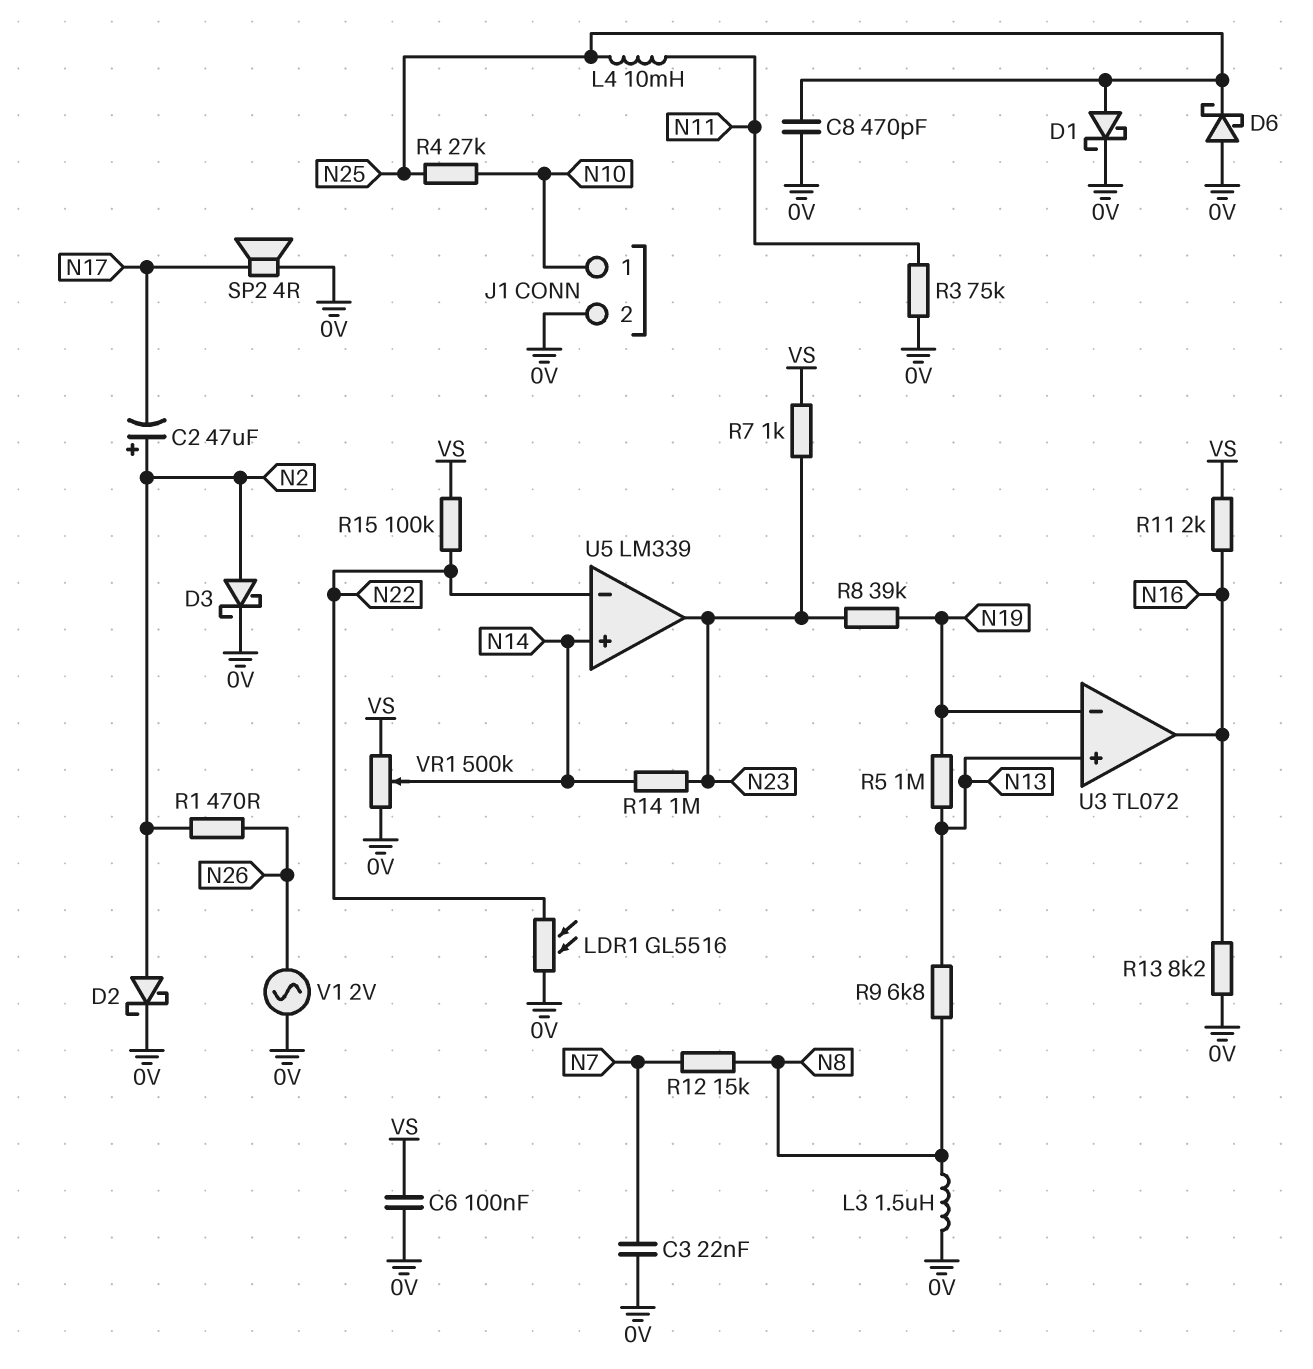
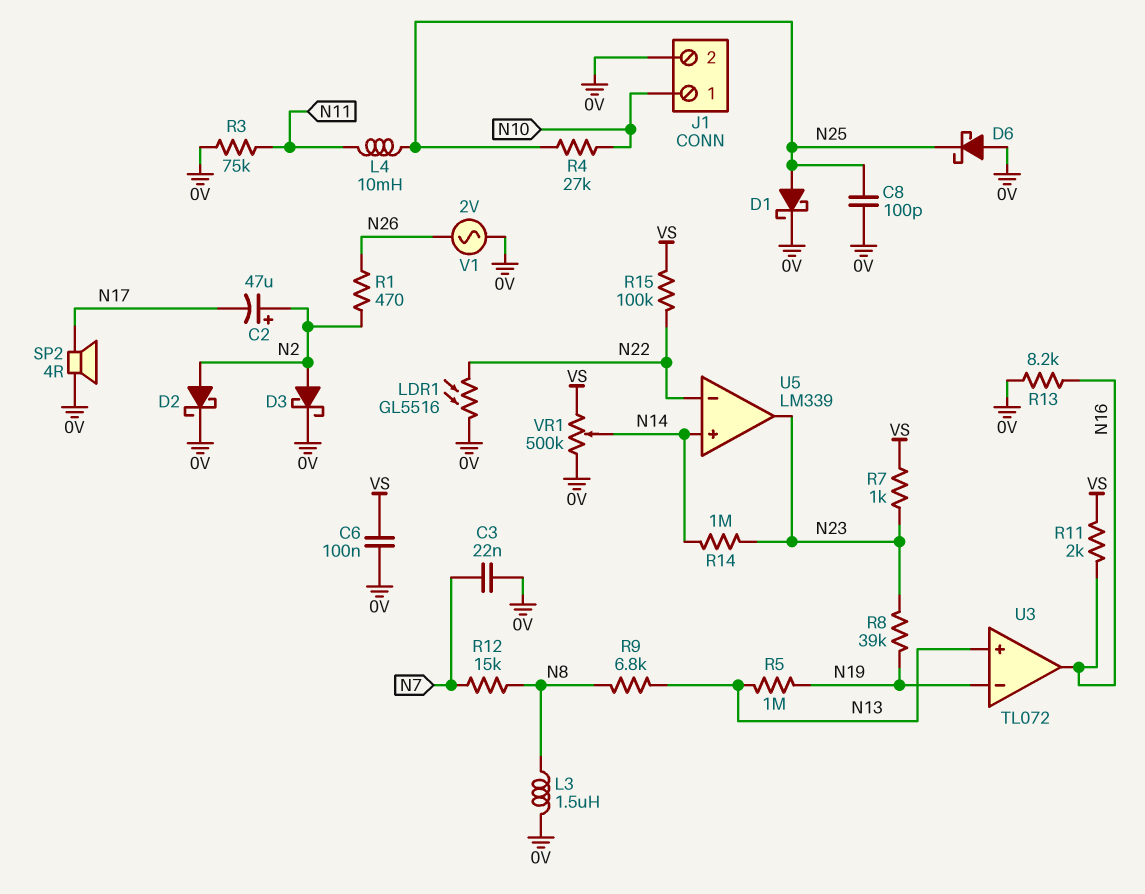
C8: 470pF (0V, N25) -> 100pF (0V, N25)

